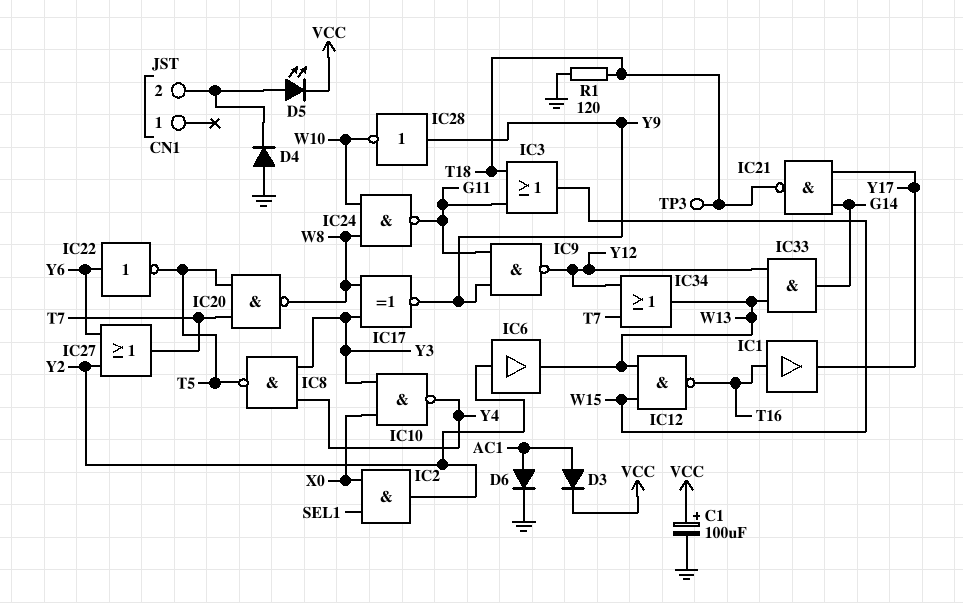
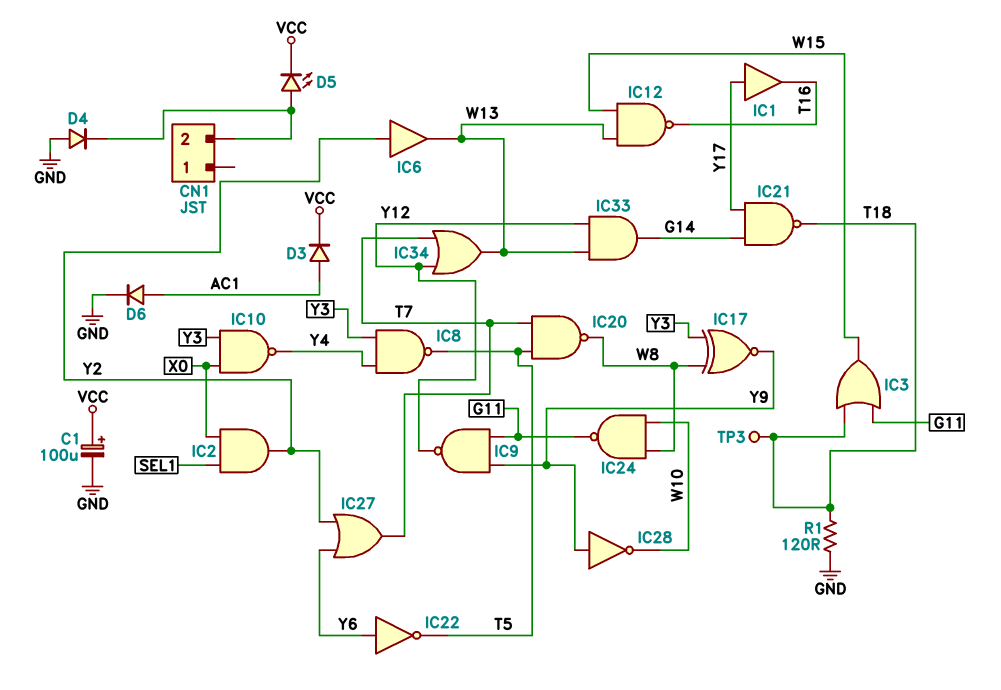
IC1: buffer (in T16, out Y17) -> buffer (in Y17, out T16)

